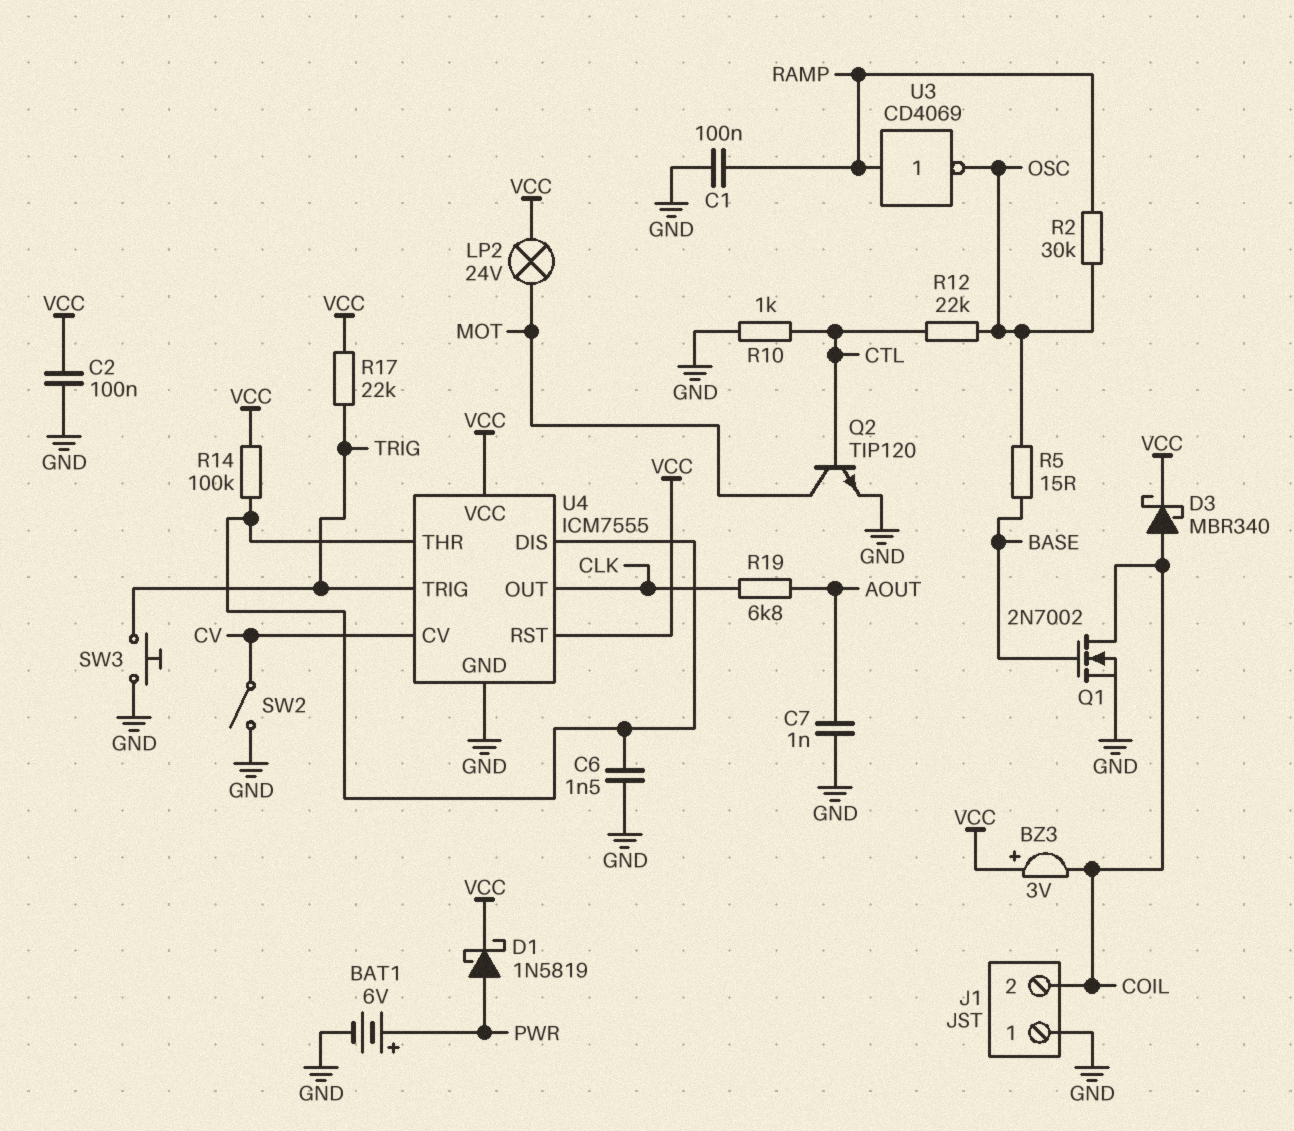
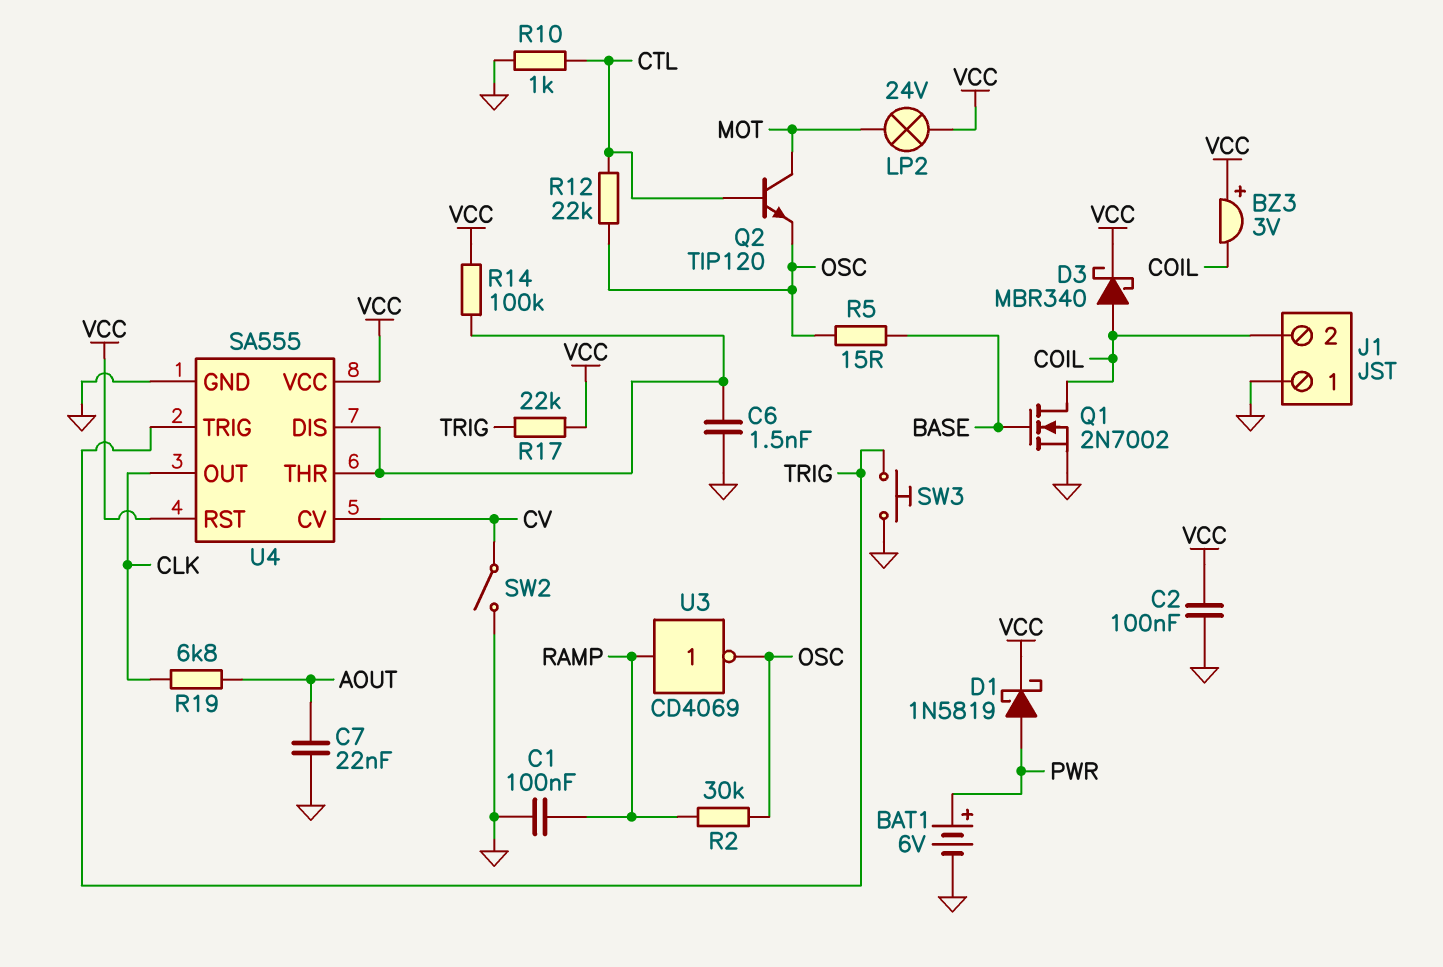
C7: 1nF (AOUT, GND) -> 22nF (AOUT, GND)
Q2: NPN TIP120 (B CTL, C MOT, E GND) -> NPN TIP120 (B CTL, C MOT, E OSC)
U4: ICM7555 -> SA555

